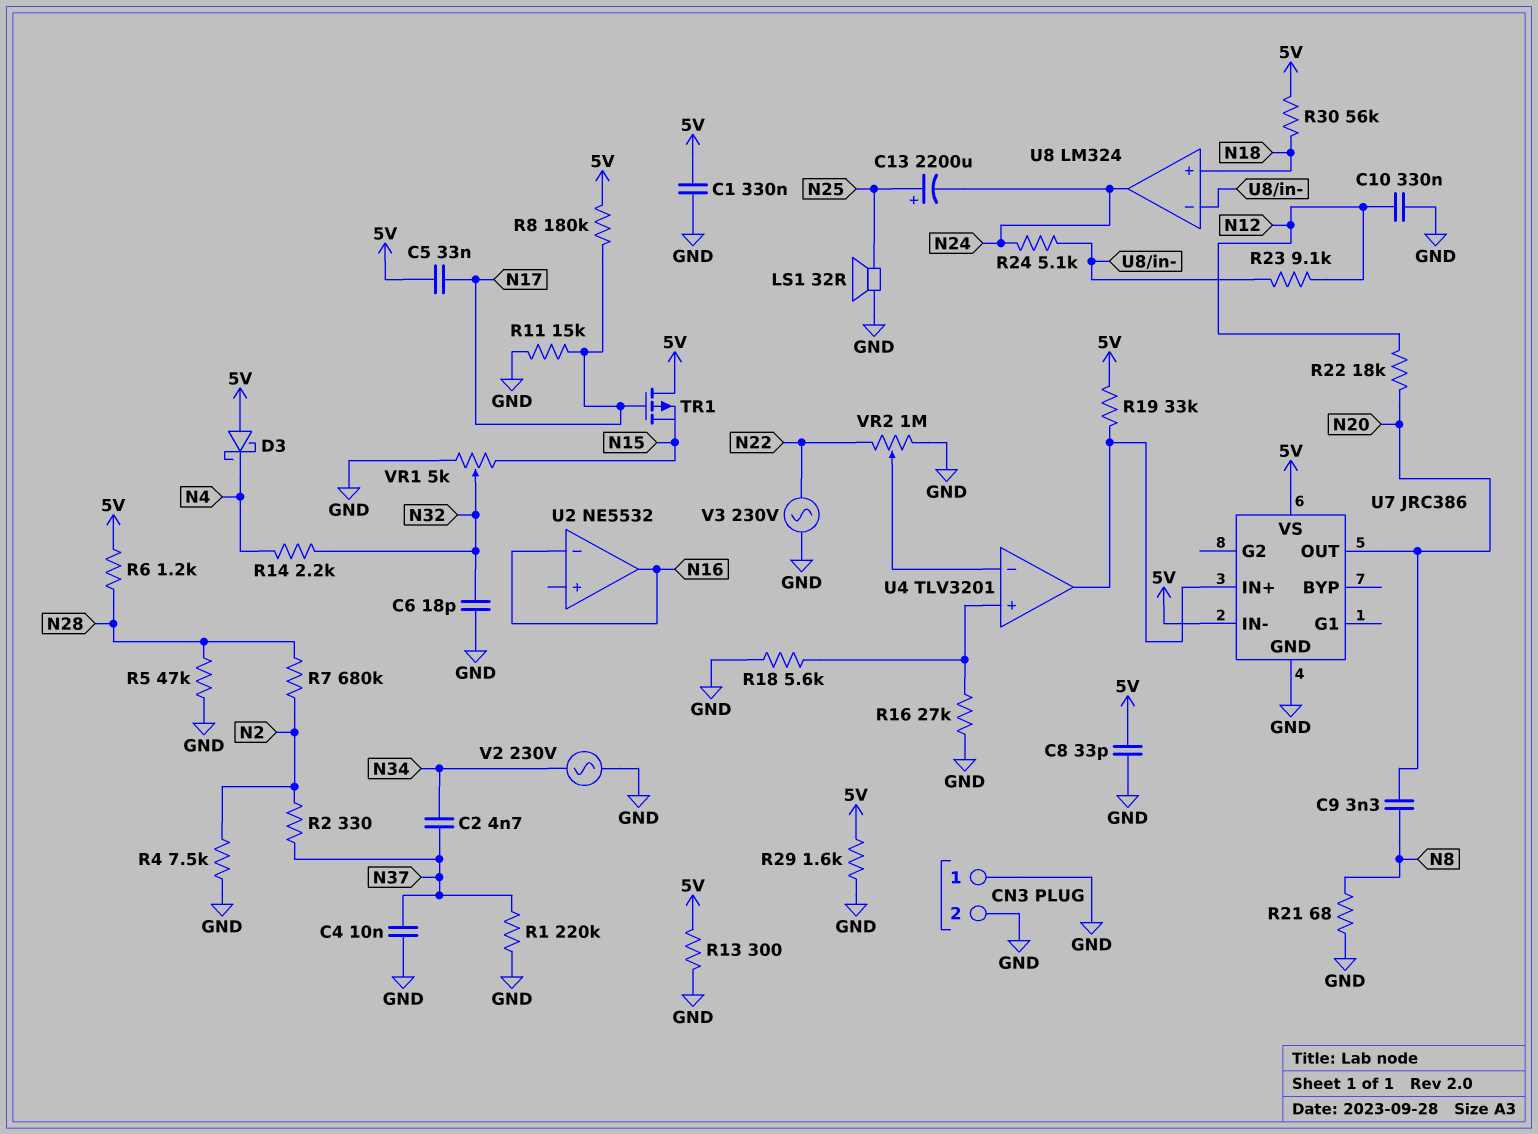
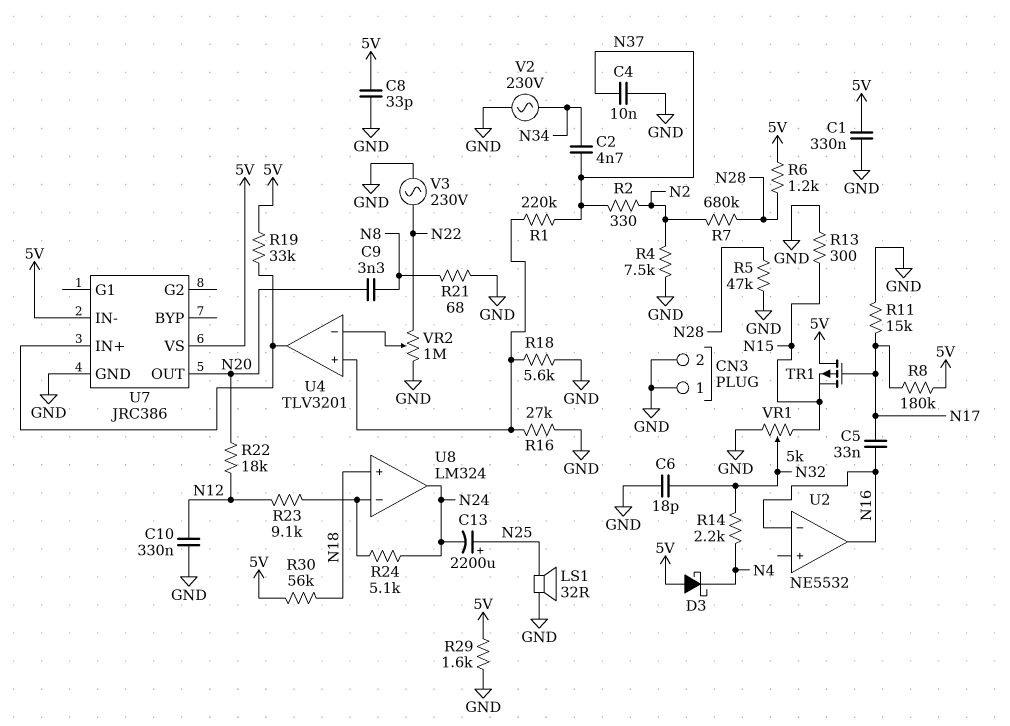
C5: 33nF (5V, N17) -> 33nF (N16, N17)
R1: 220k (GND, N37) -> 220k (N37, U4/in+)
R13: 300 (5V, GND) -> 300 (GND, N15)

